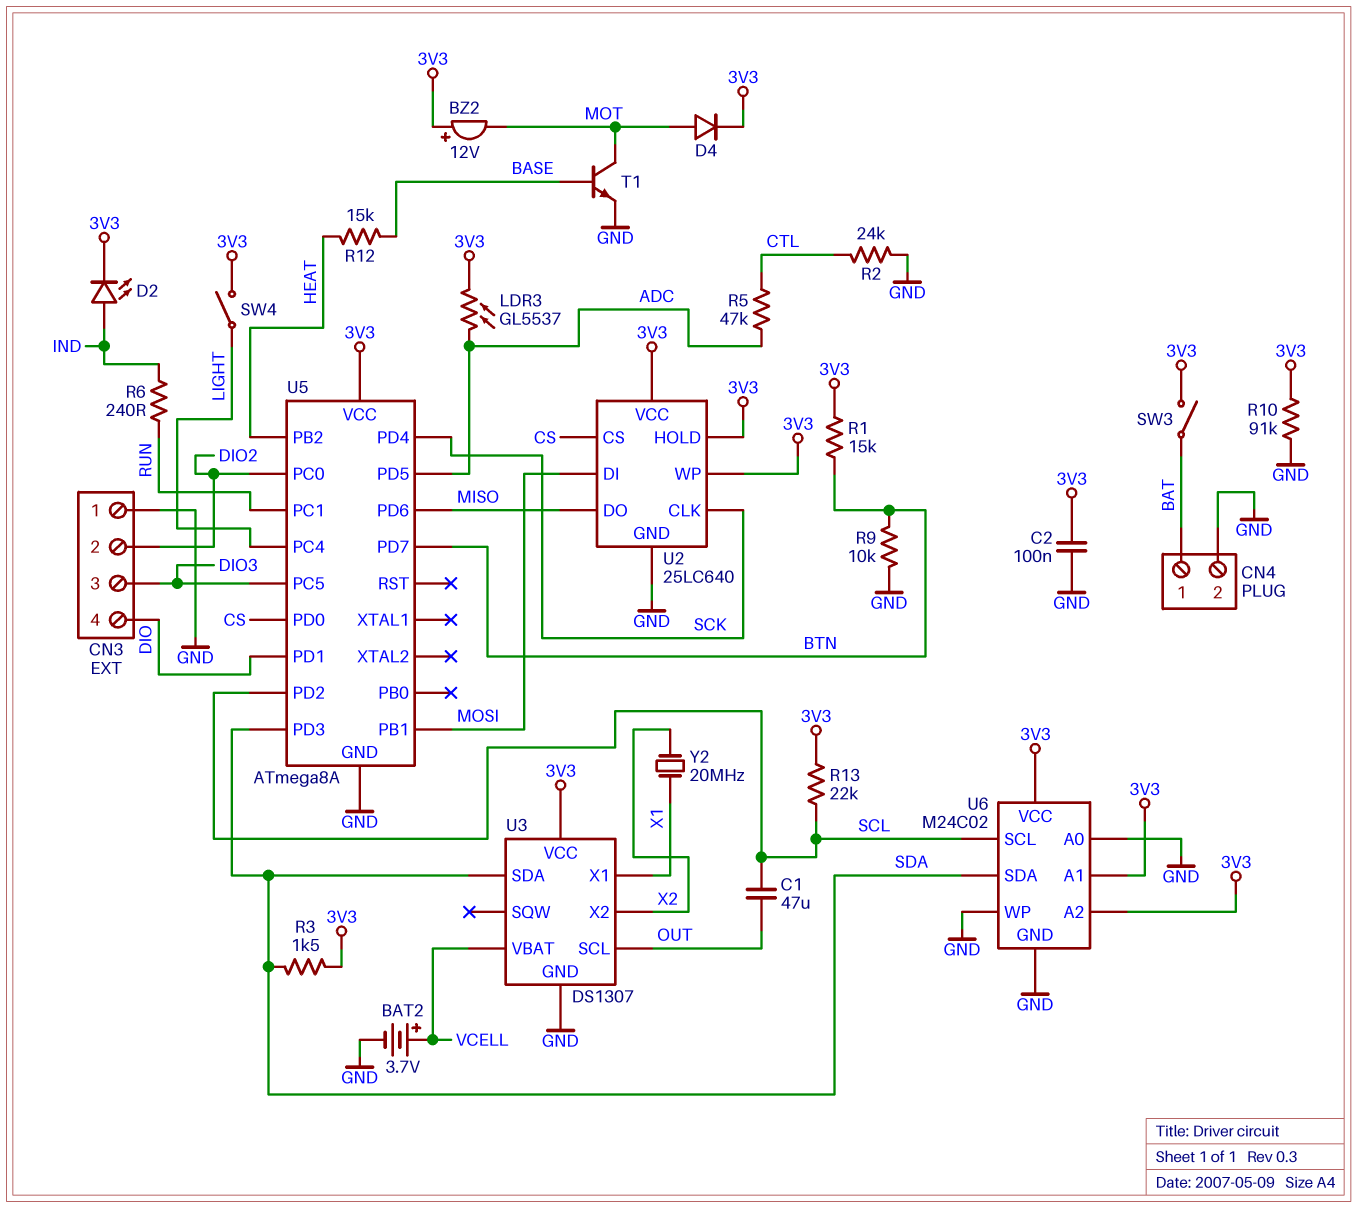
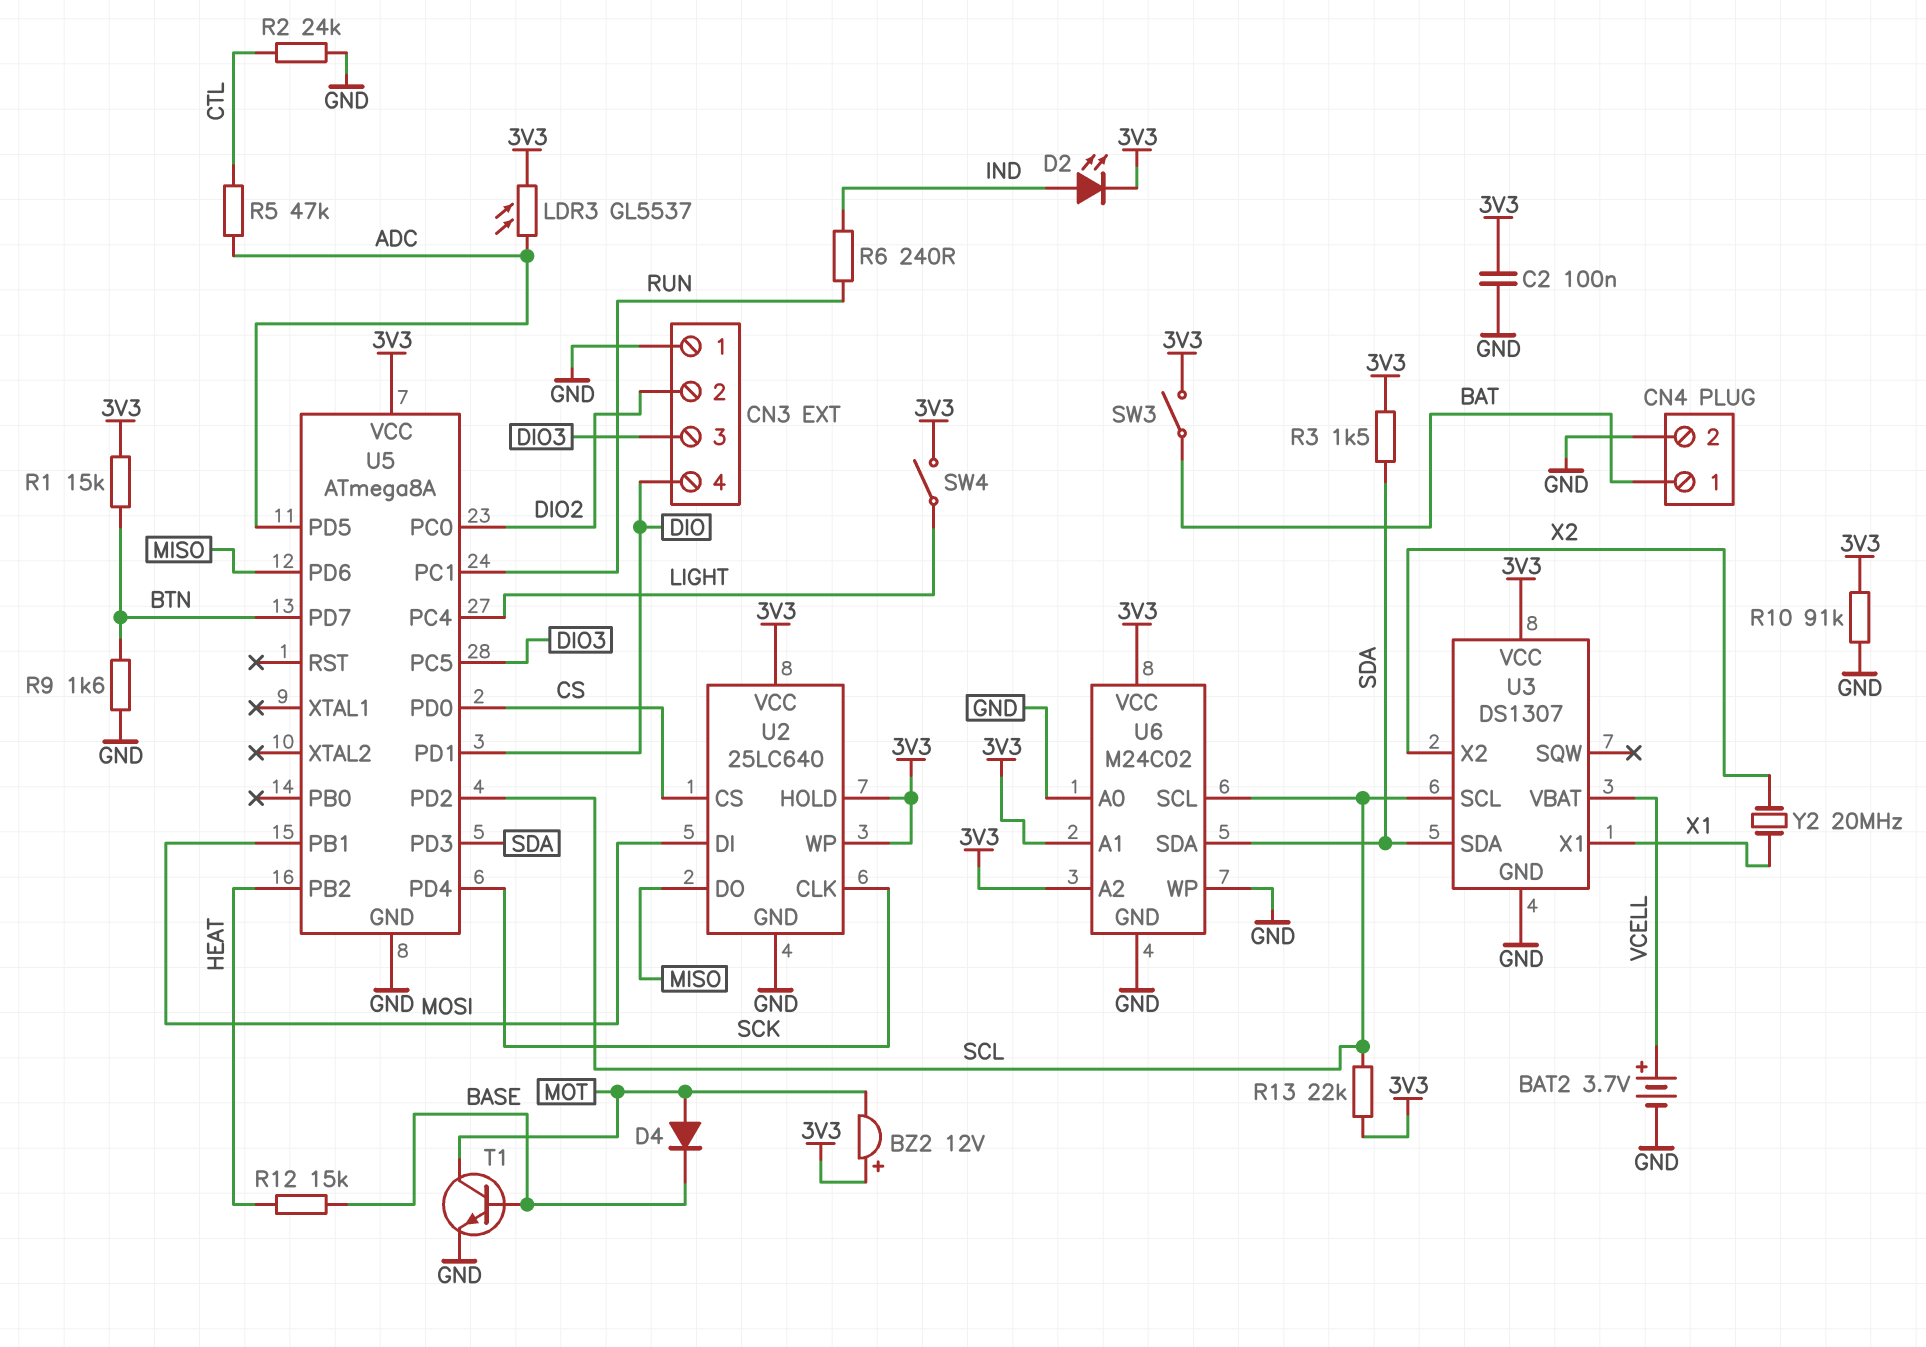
C1: 47uF (OUT, SCL) -> none
D4: diode (A MOT, K 3V3) -> diode (A MOT, K BASE)
R9: 10k (BTN, GND) -> 1.6k (BTN, GND)
U3 pin SCL: OUT -> SCL

